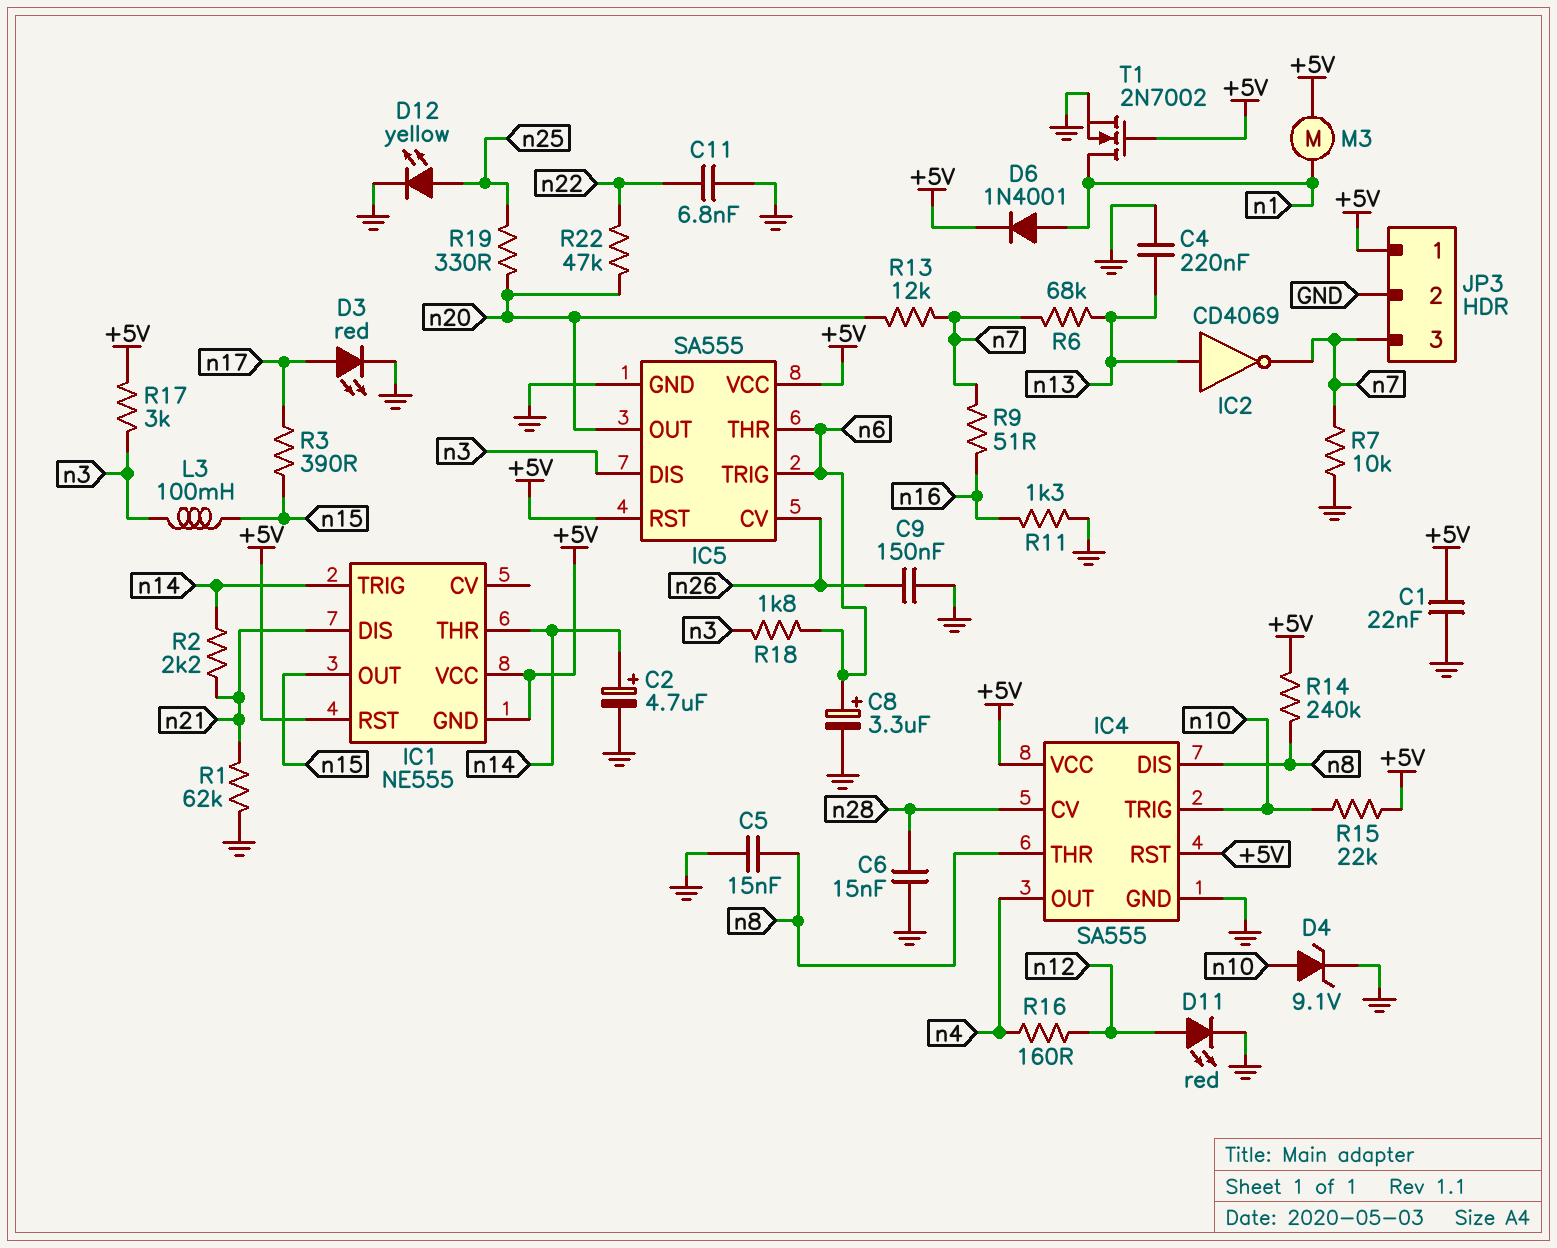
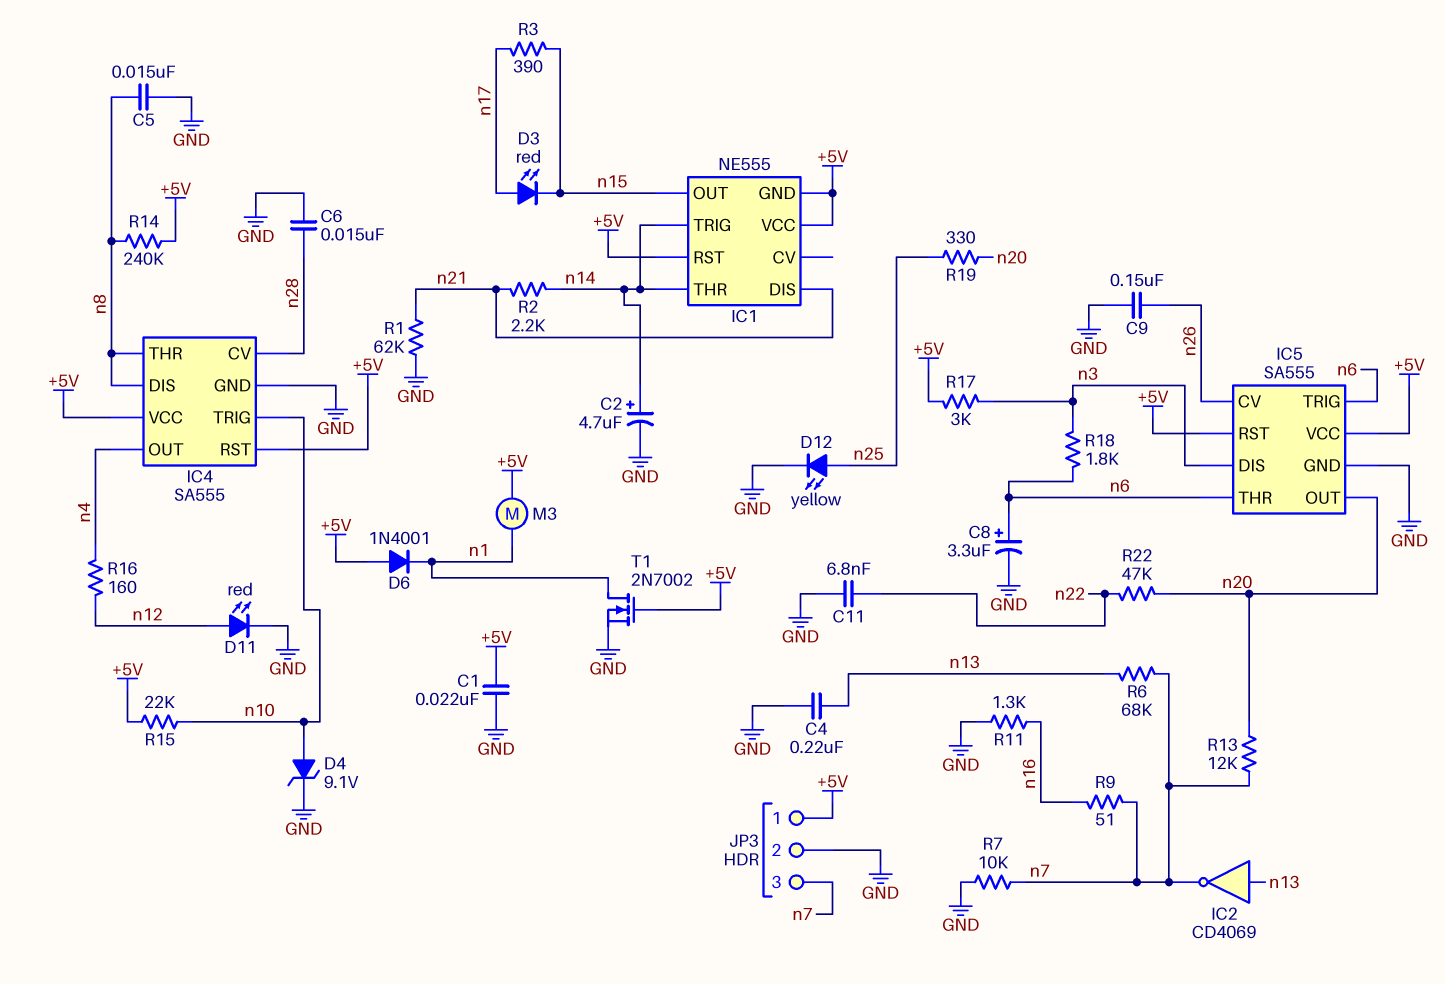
D3: LED red (A n17, K GND) -> LED red (A n17, K n15)
D6: diode 1N4001 (A n1, K +5V) -> diode 1N4001 (A +5V, K n1)
L3: 100mH (n3, n15) -> none

